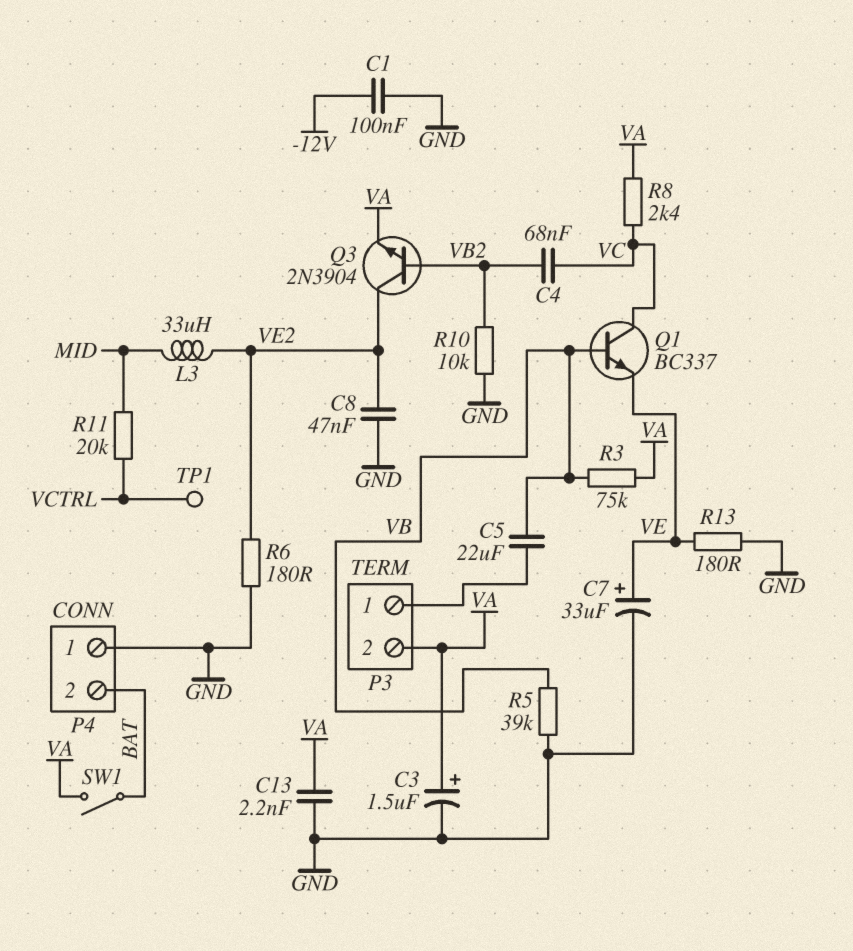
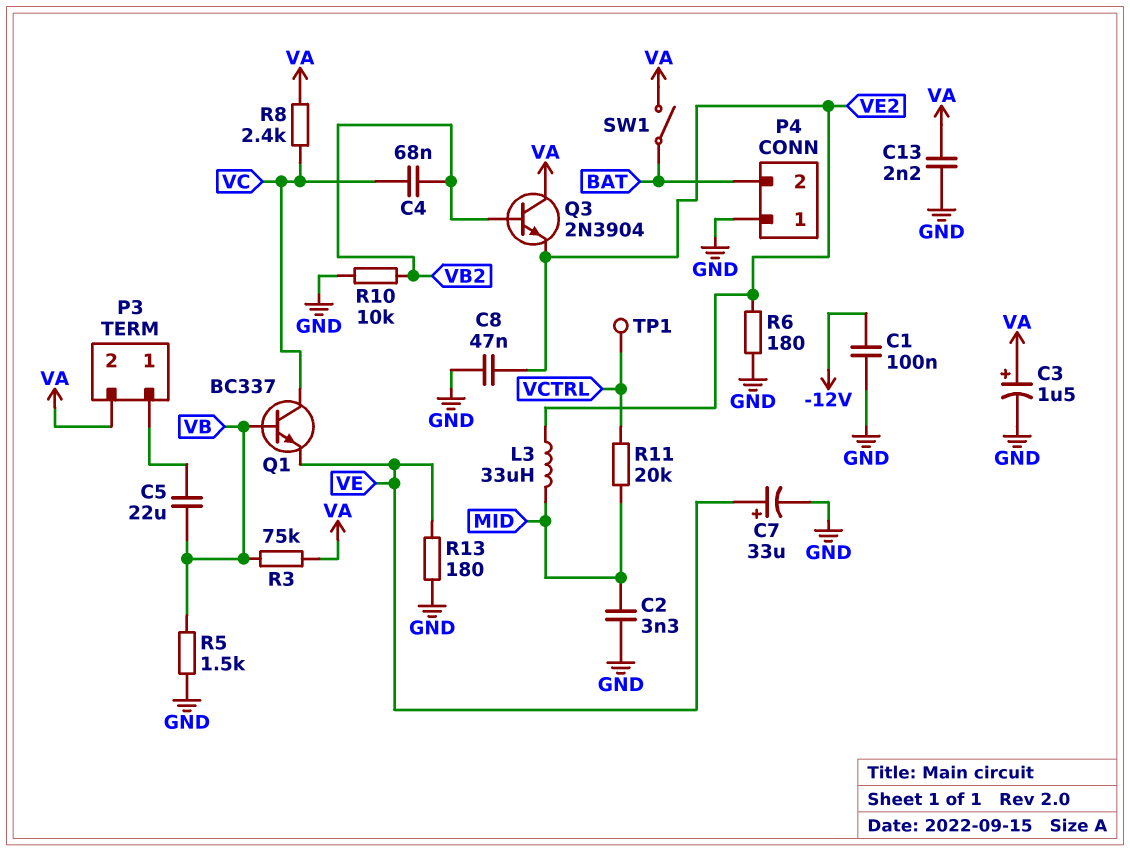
C2: none -> 3.3nF (GND, MID)
Q3: NPN 2N3904 (B VB2, C VE2, E VA) -> NPN 2N3904 (B VB2, C VA, E VE2)
R5: 39k (GND, VB) -> 1.5k (GND, VB)

